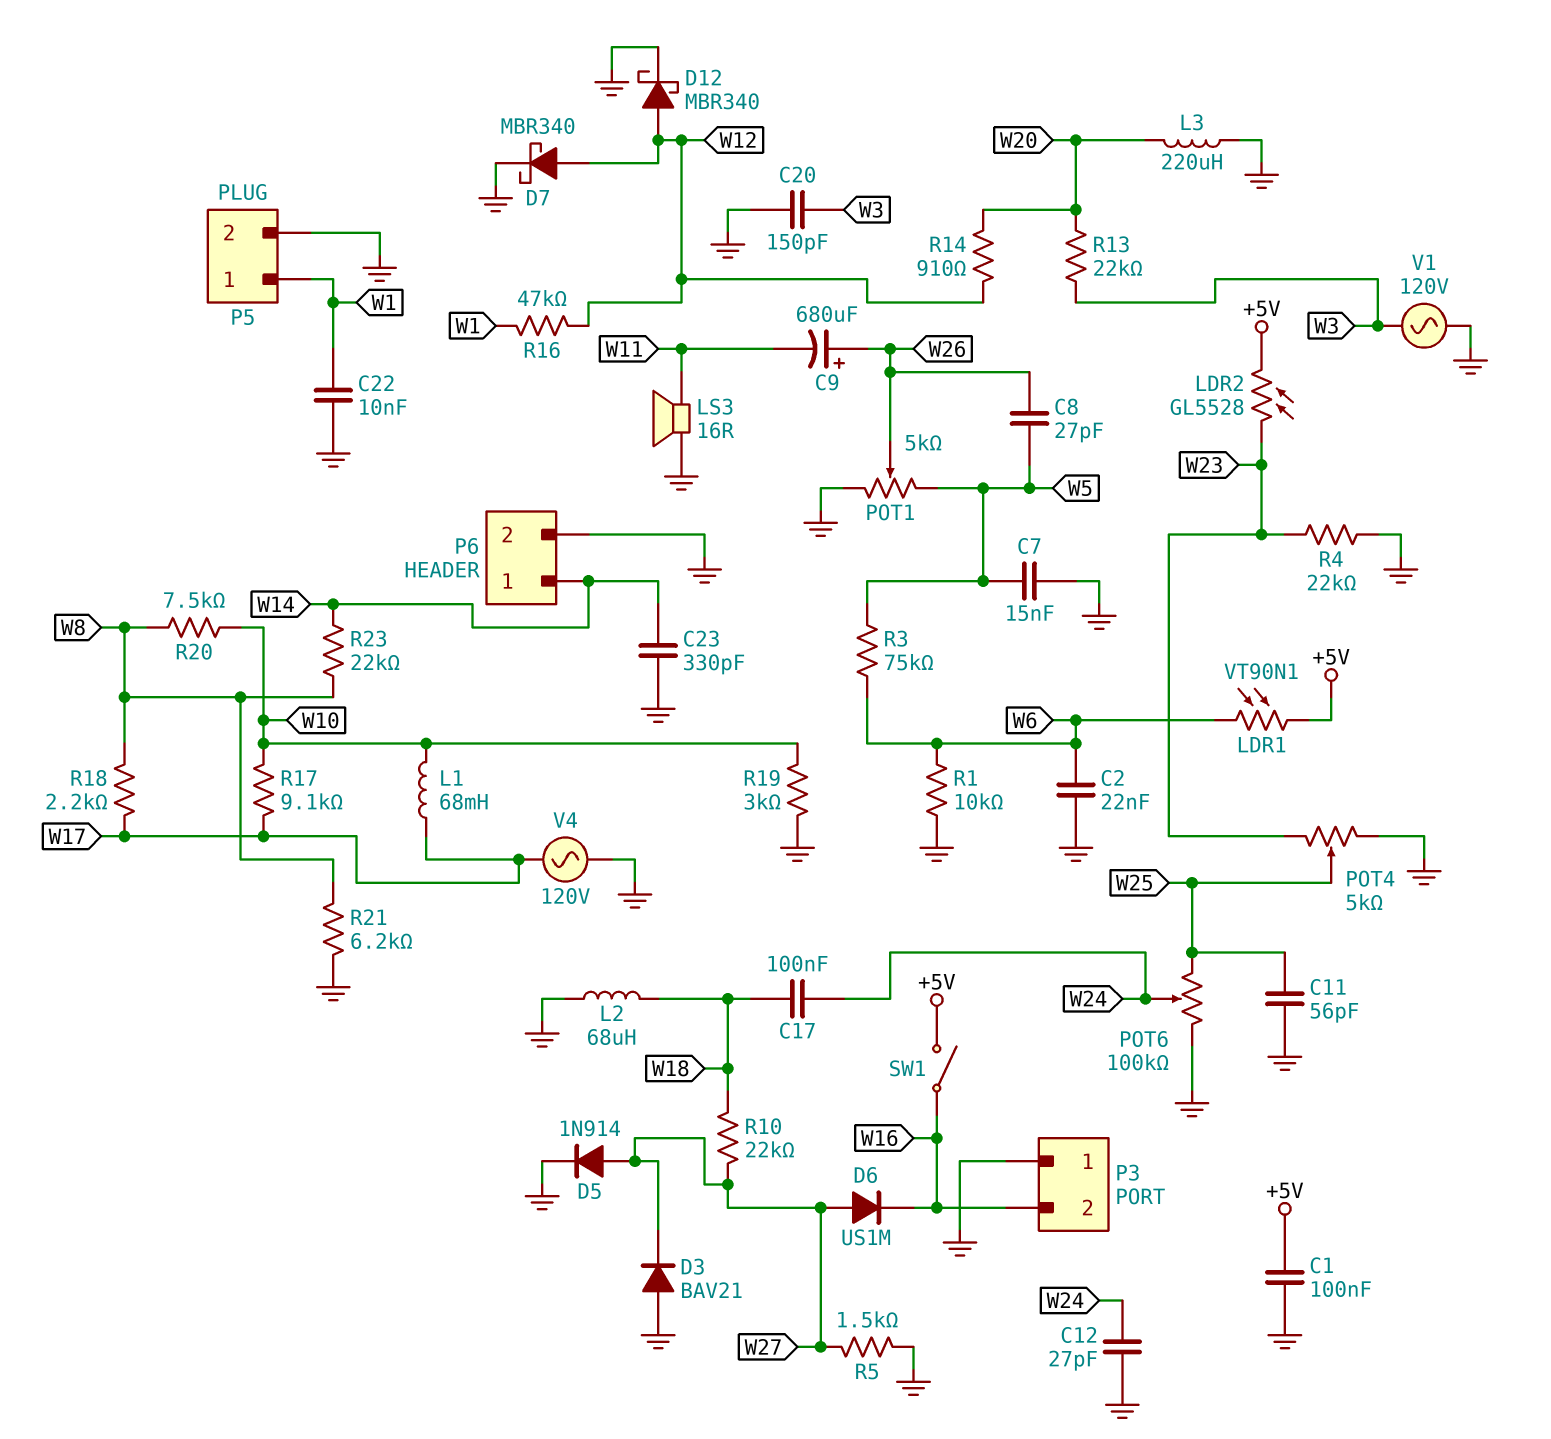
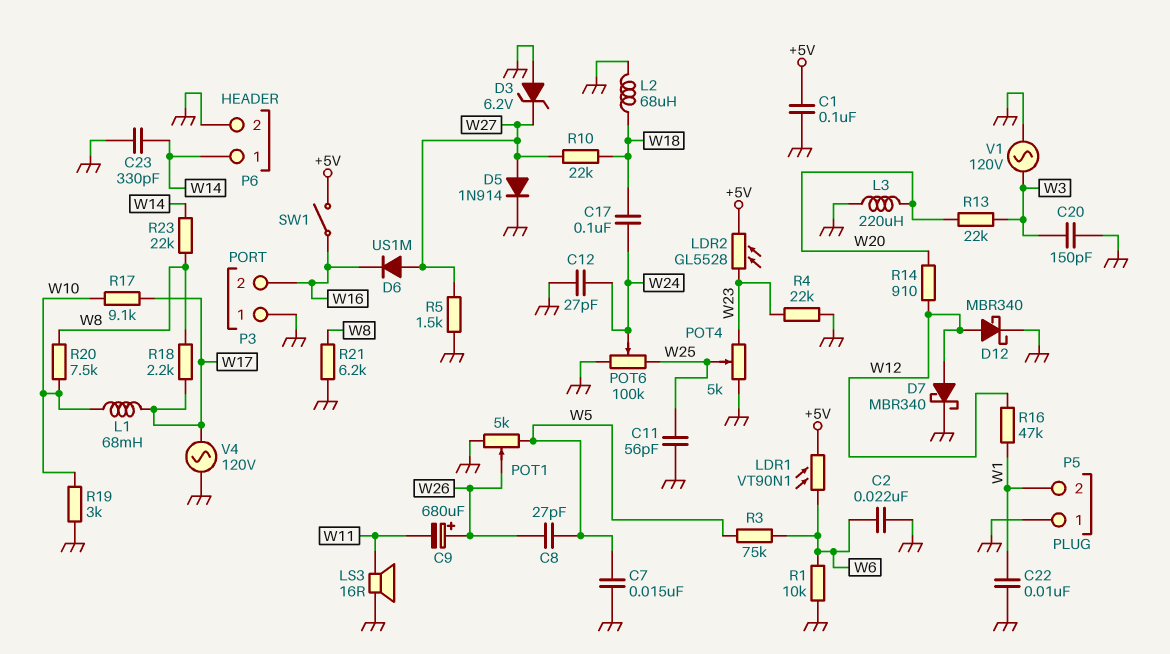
D3: diode BAV21 (A GND, K W27) -> zener 6.2V (A GND, K W27)
P5 pin 1: W1 -> GND
P5 pin 2: GND -> W1

